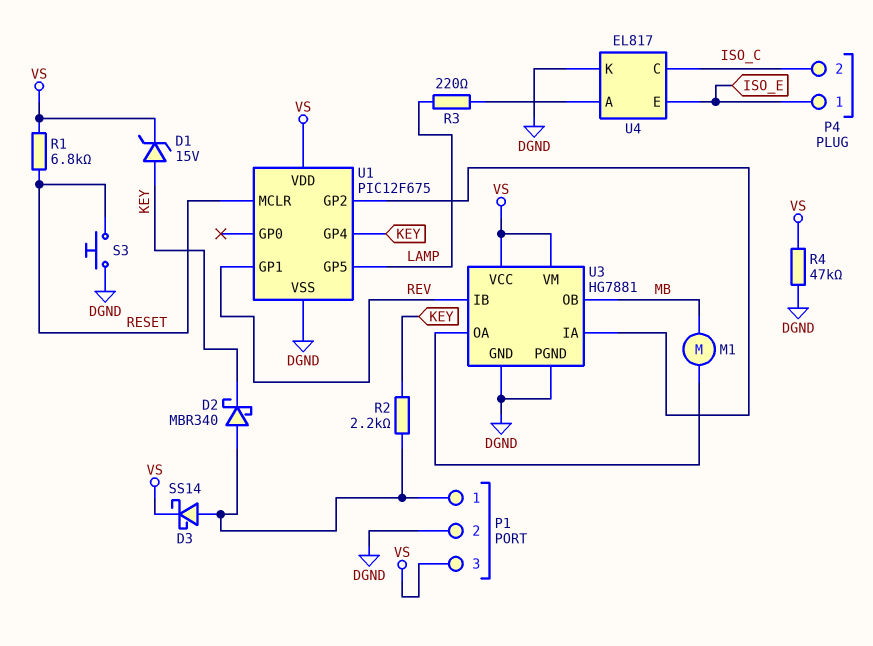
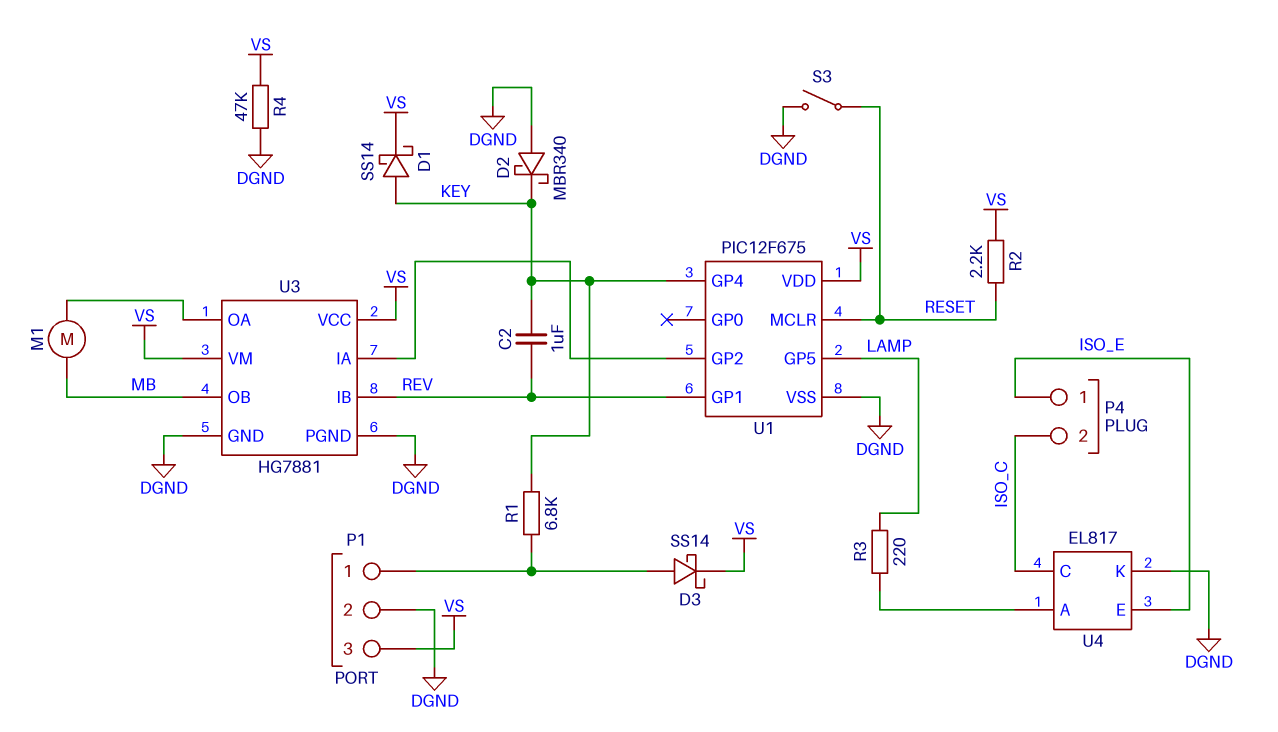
C2: none -> 1uF (KEY, REV)
D1: zener 15V (A KEY, K VS) -> schottky SS14 (A KEY, K VS)
D2: schottky MBR340 (A P1/1, K KEY) -> schottky MBR340 (A DGND, K KEY)
R1: 6.8k (RESET, VS) -> 6.8k (KEY, P1/1)
R2: 2.2k (KEY, P1/1) -> 2.2k (RESET, VS)
S3: button (DGND, RESET) -> switch (DGND, RESET)

